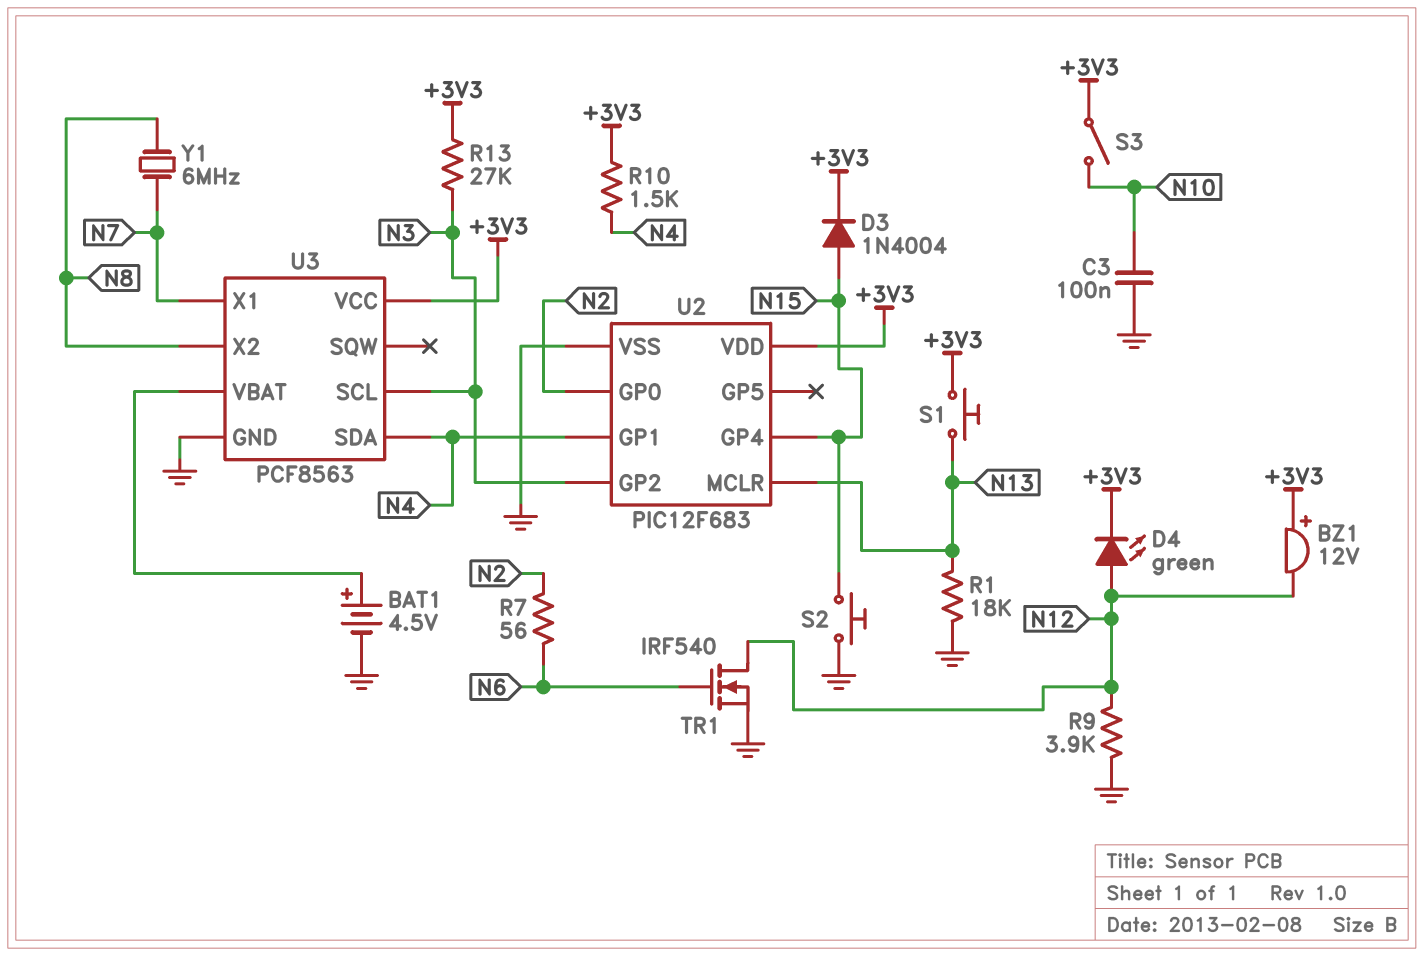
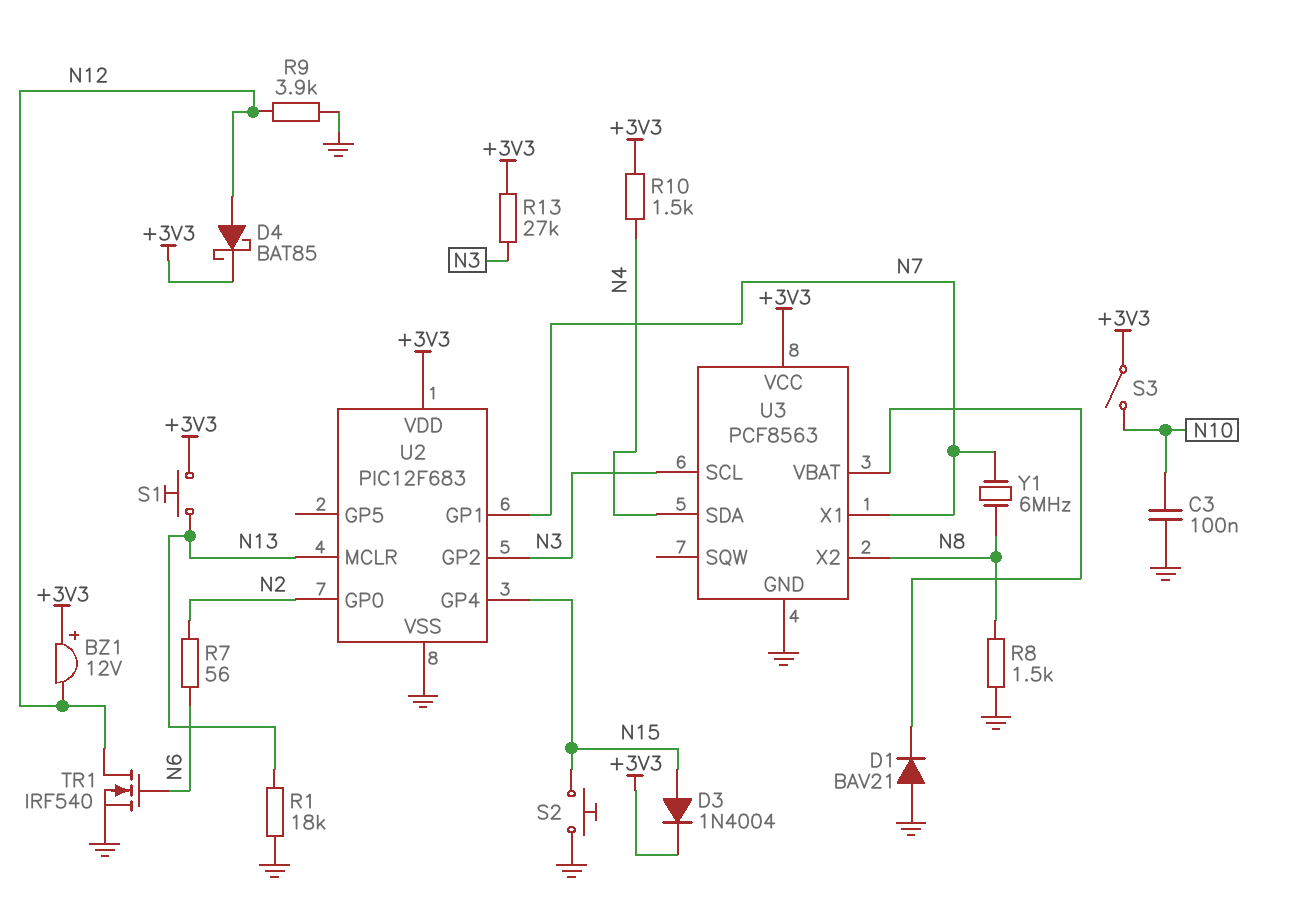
BAT1: 4.5V (plus U3/VBAT, minus GND) -> none
D1: none -> diode BAV21 (A GND, K U3/VBAT)
D4: LED green (A N12, K +3V3) -> schottky BAT85 (A N12, K +3V3)
R8: none -> 1.5k (GND, N8)
U2 pin GP1: N4 -> N7

